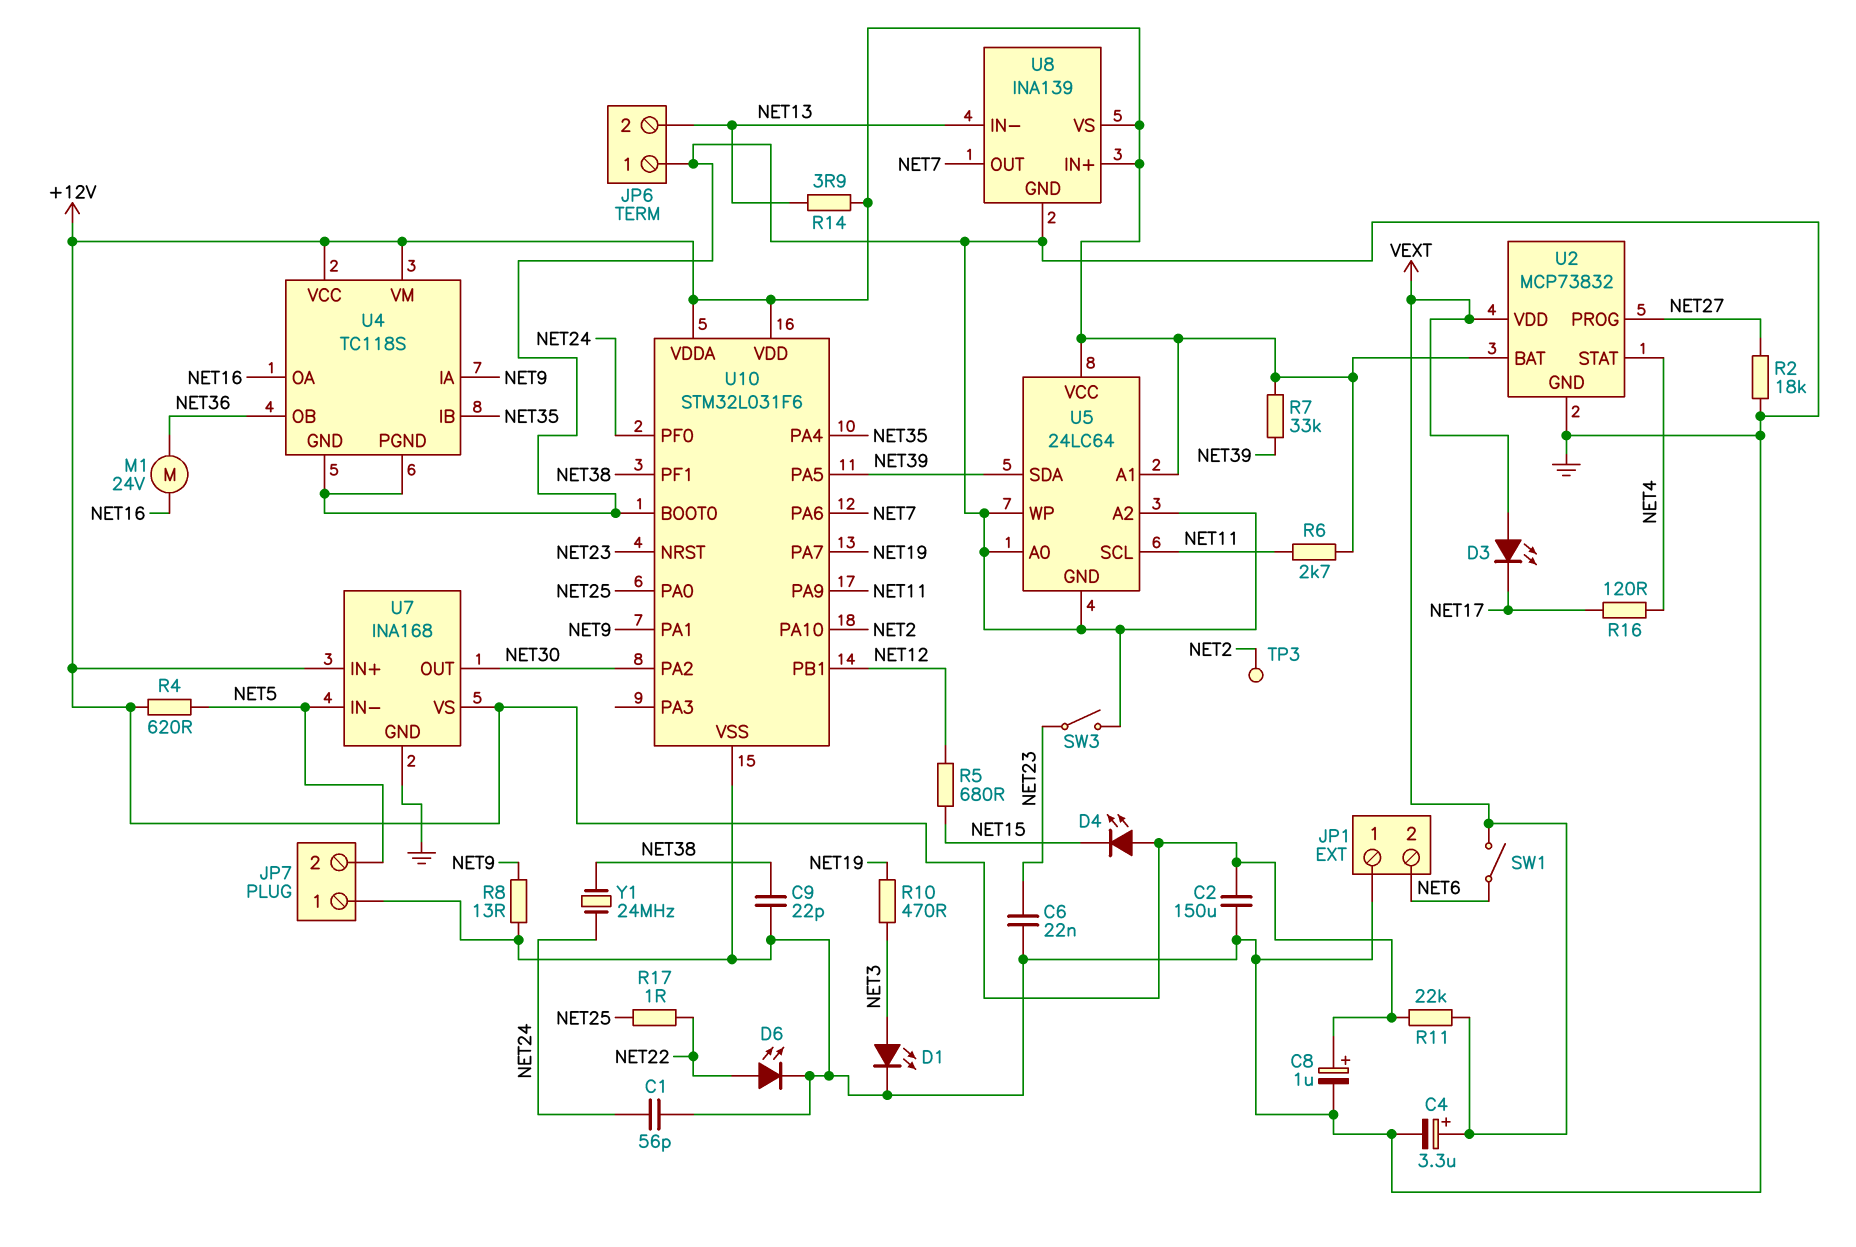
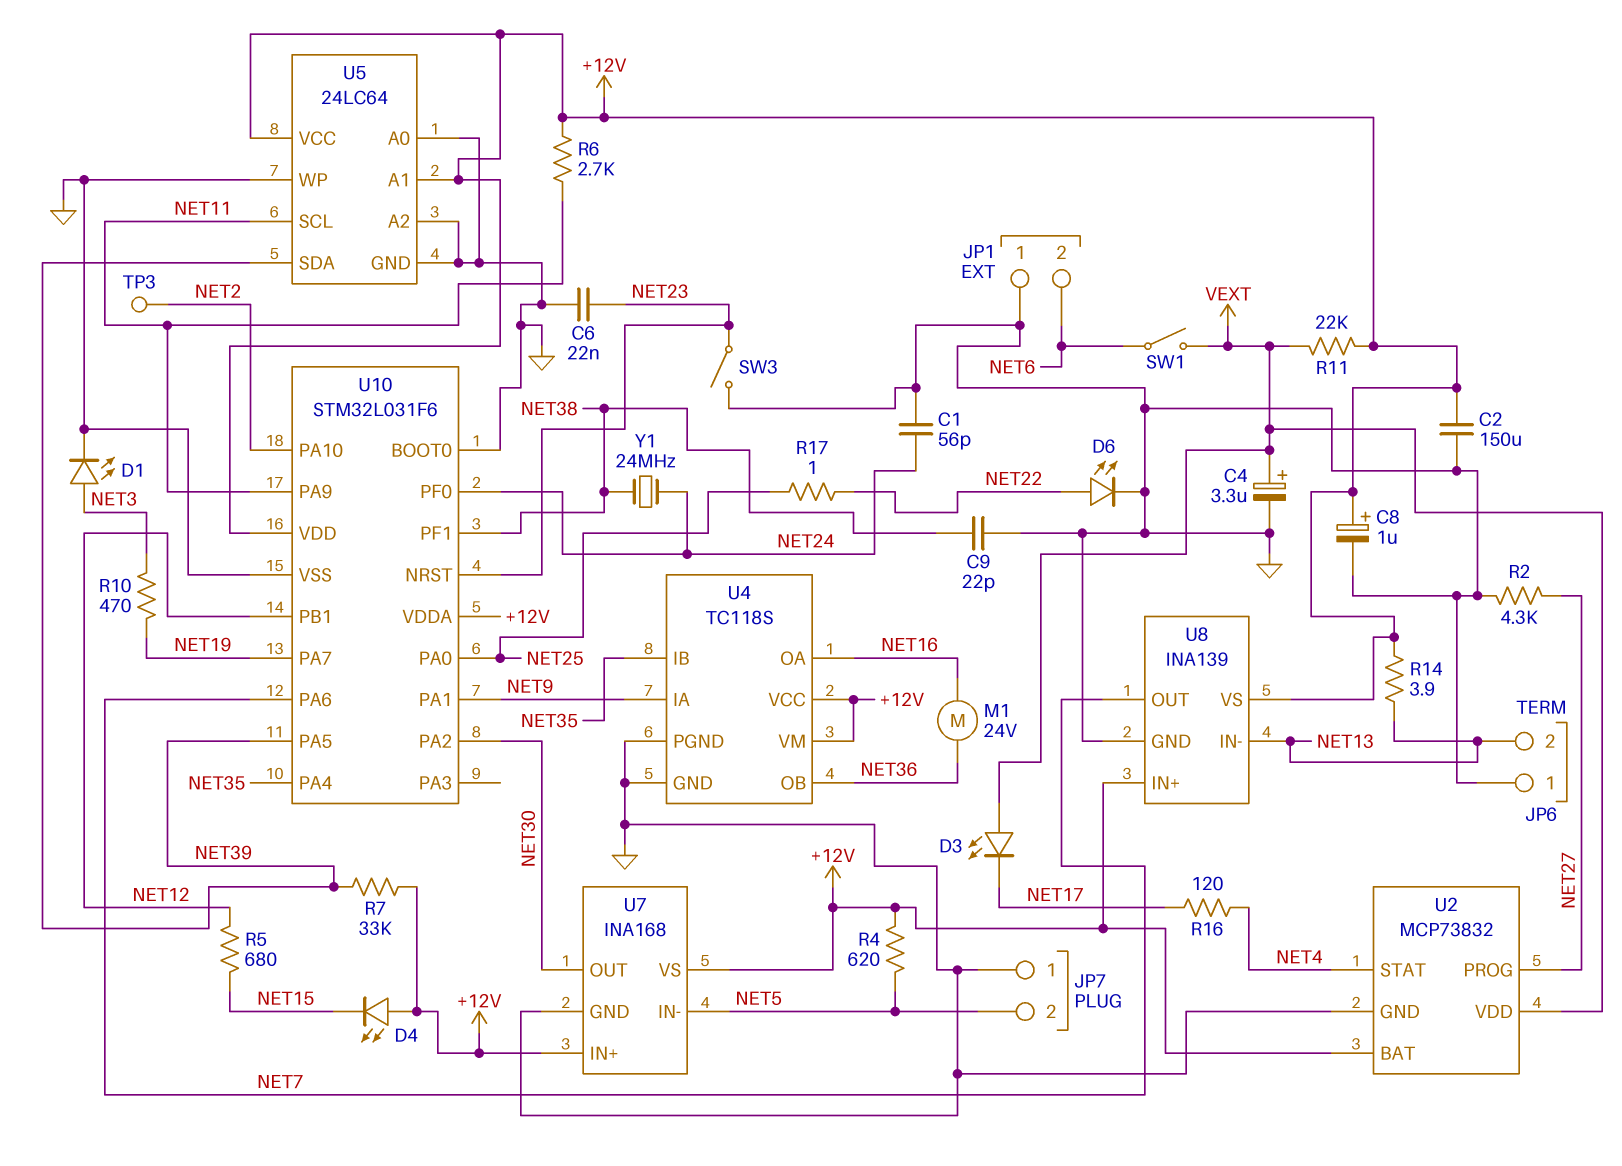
R2: 18k (GND, NET27) -> 4.3k (GND, NET27)
R8: 13 (GND, NET9) -> none

